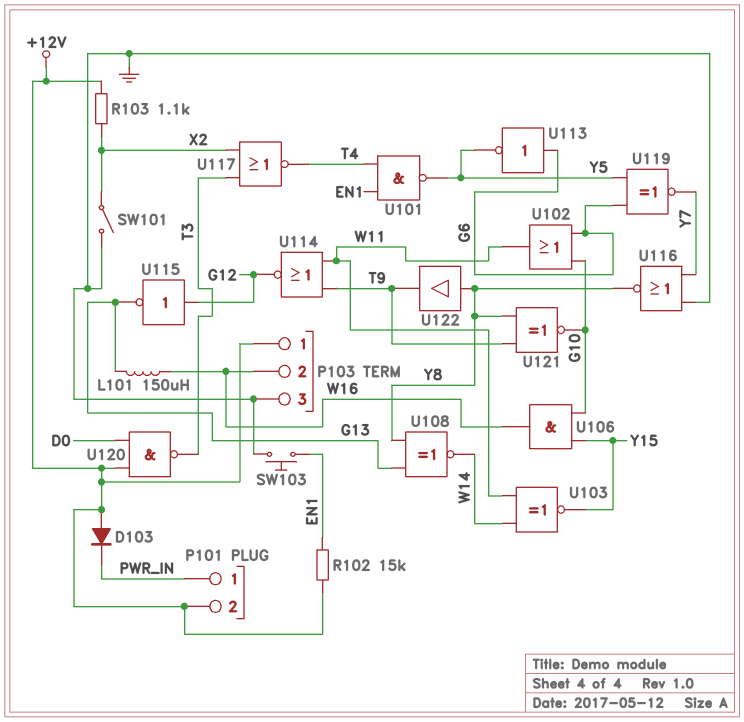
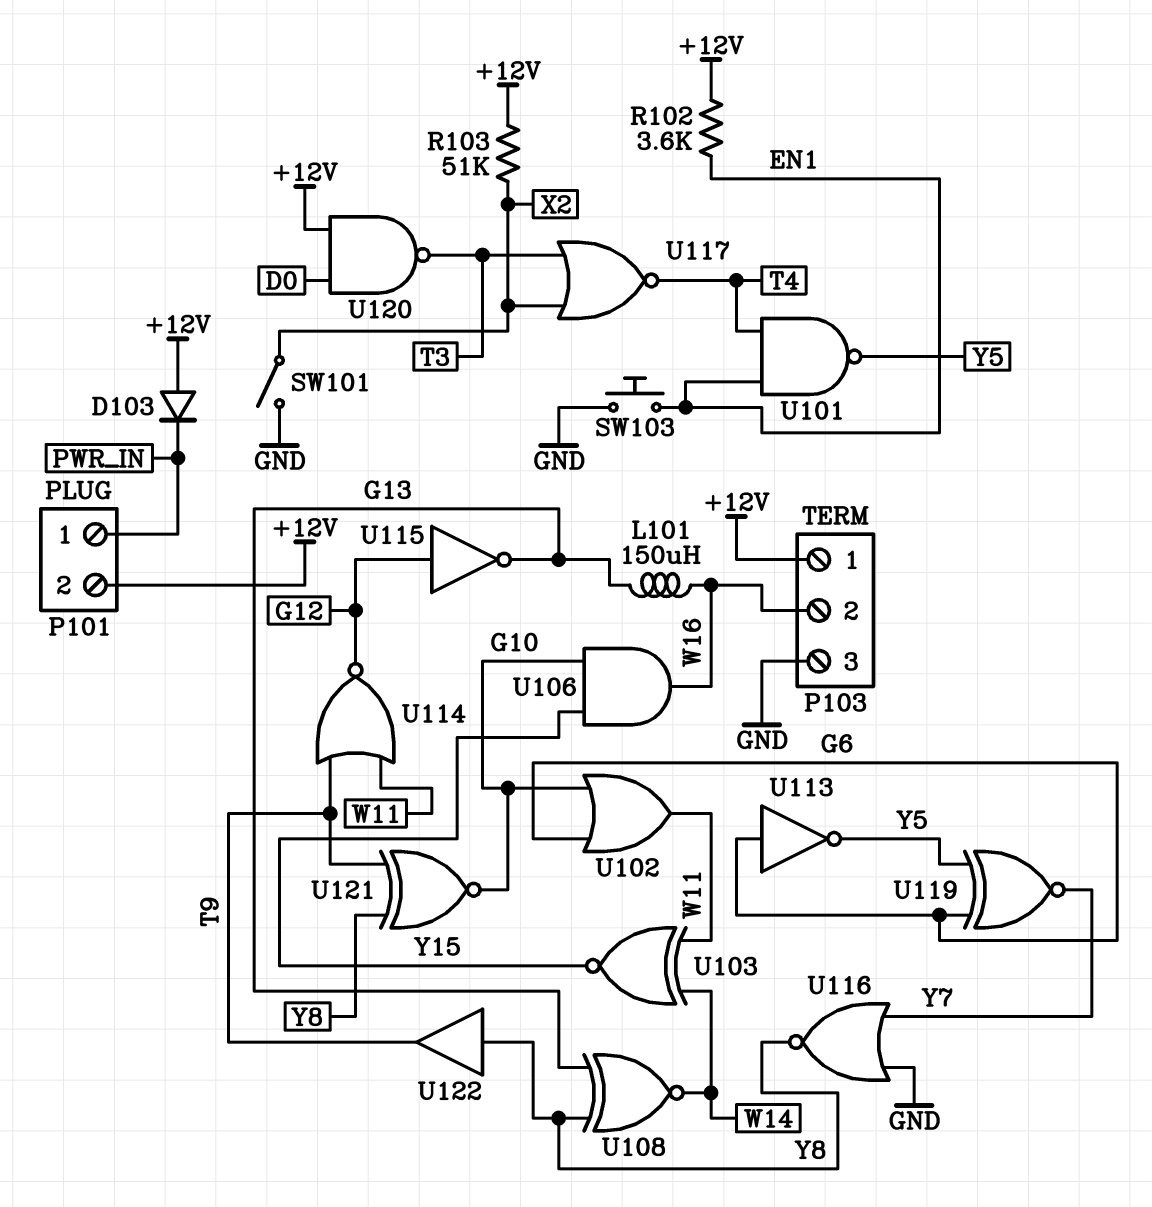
R102: 15k (+12V, EN1) -> 3.6k (+12V, EN1)
R103: 1.1k (+12V, X2) -> 51k (+12V, X2)

